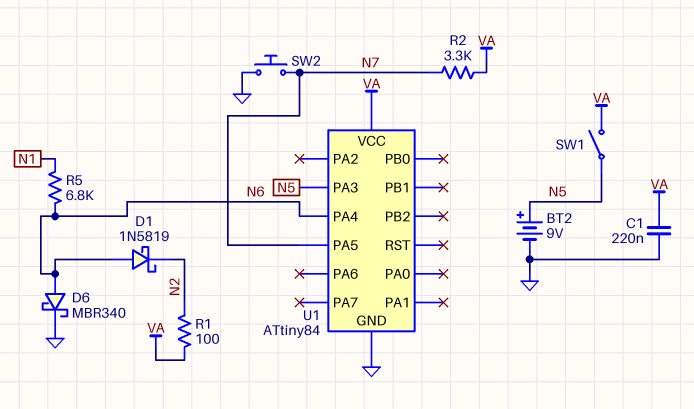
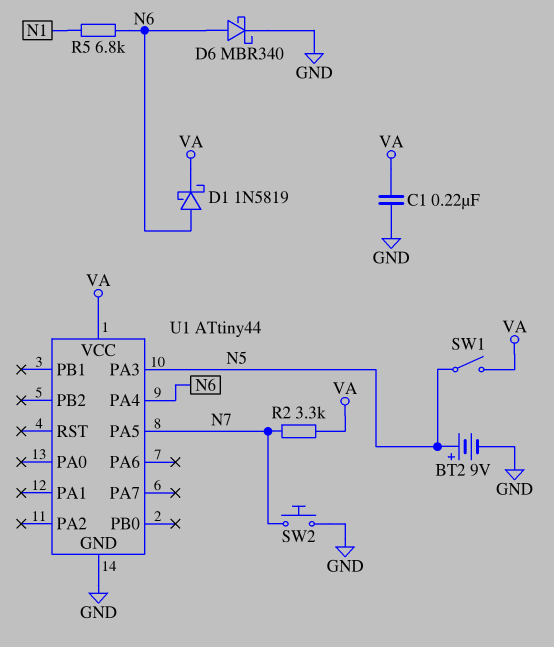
D1: schottky 1N5819 (A N6, K N2) -> schottky 1N5819 (A N6, K VA)
R1: 100 (N2, VA) -> none
U1: ATtiny84 -> ATtiny44

